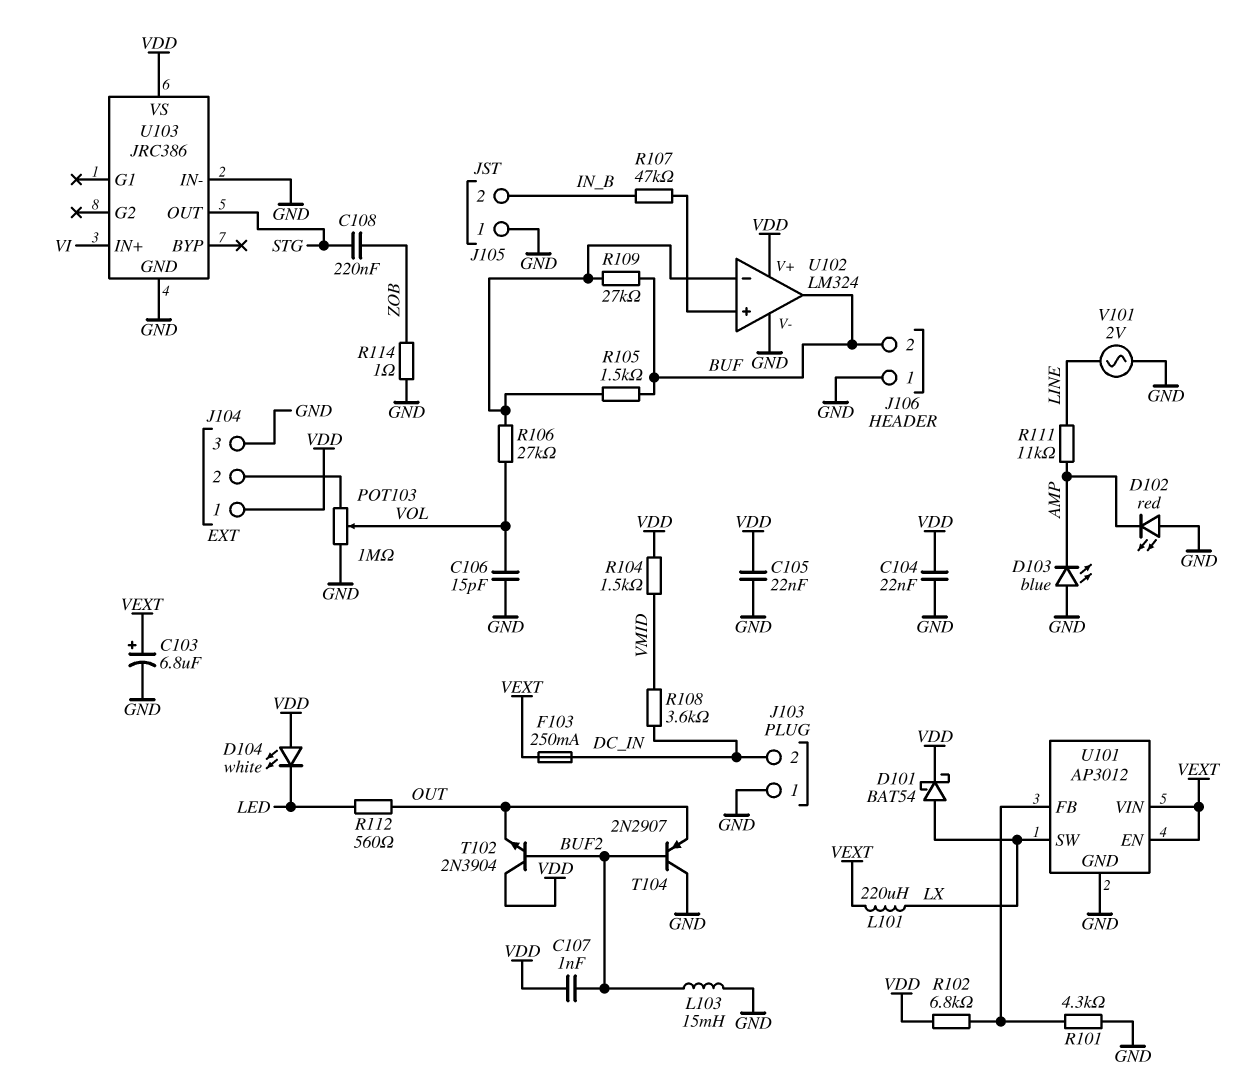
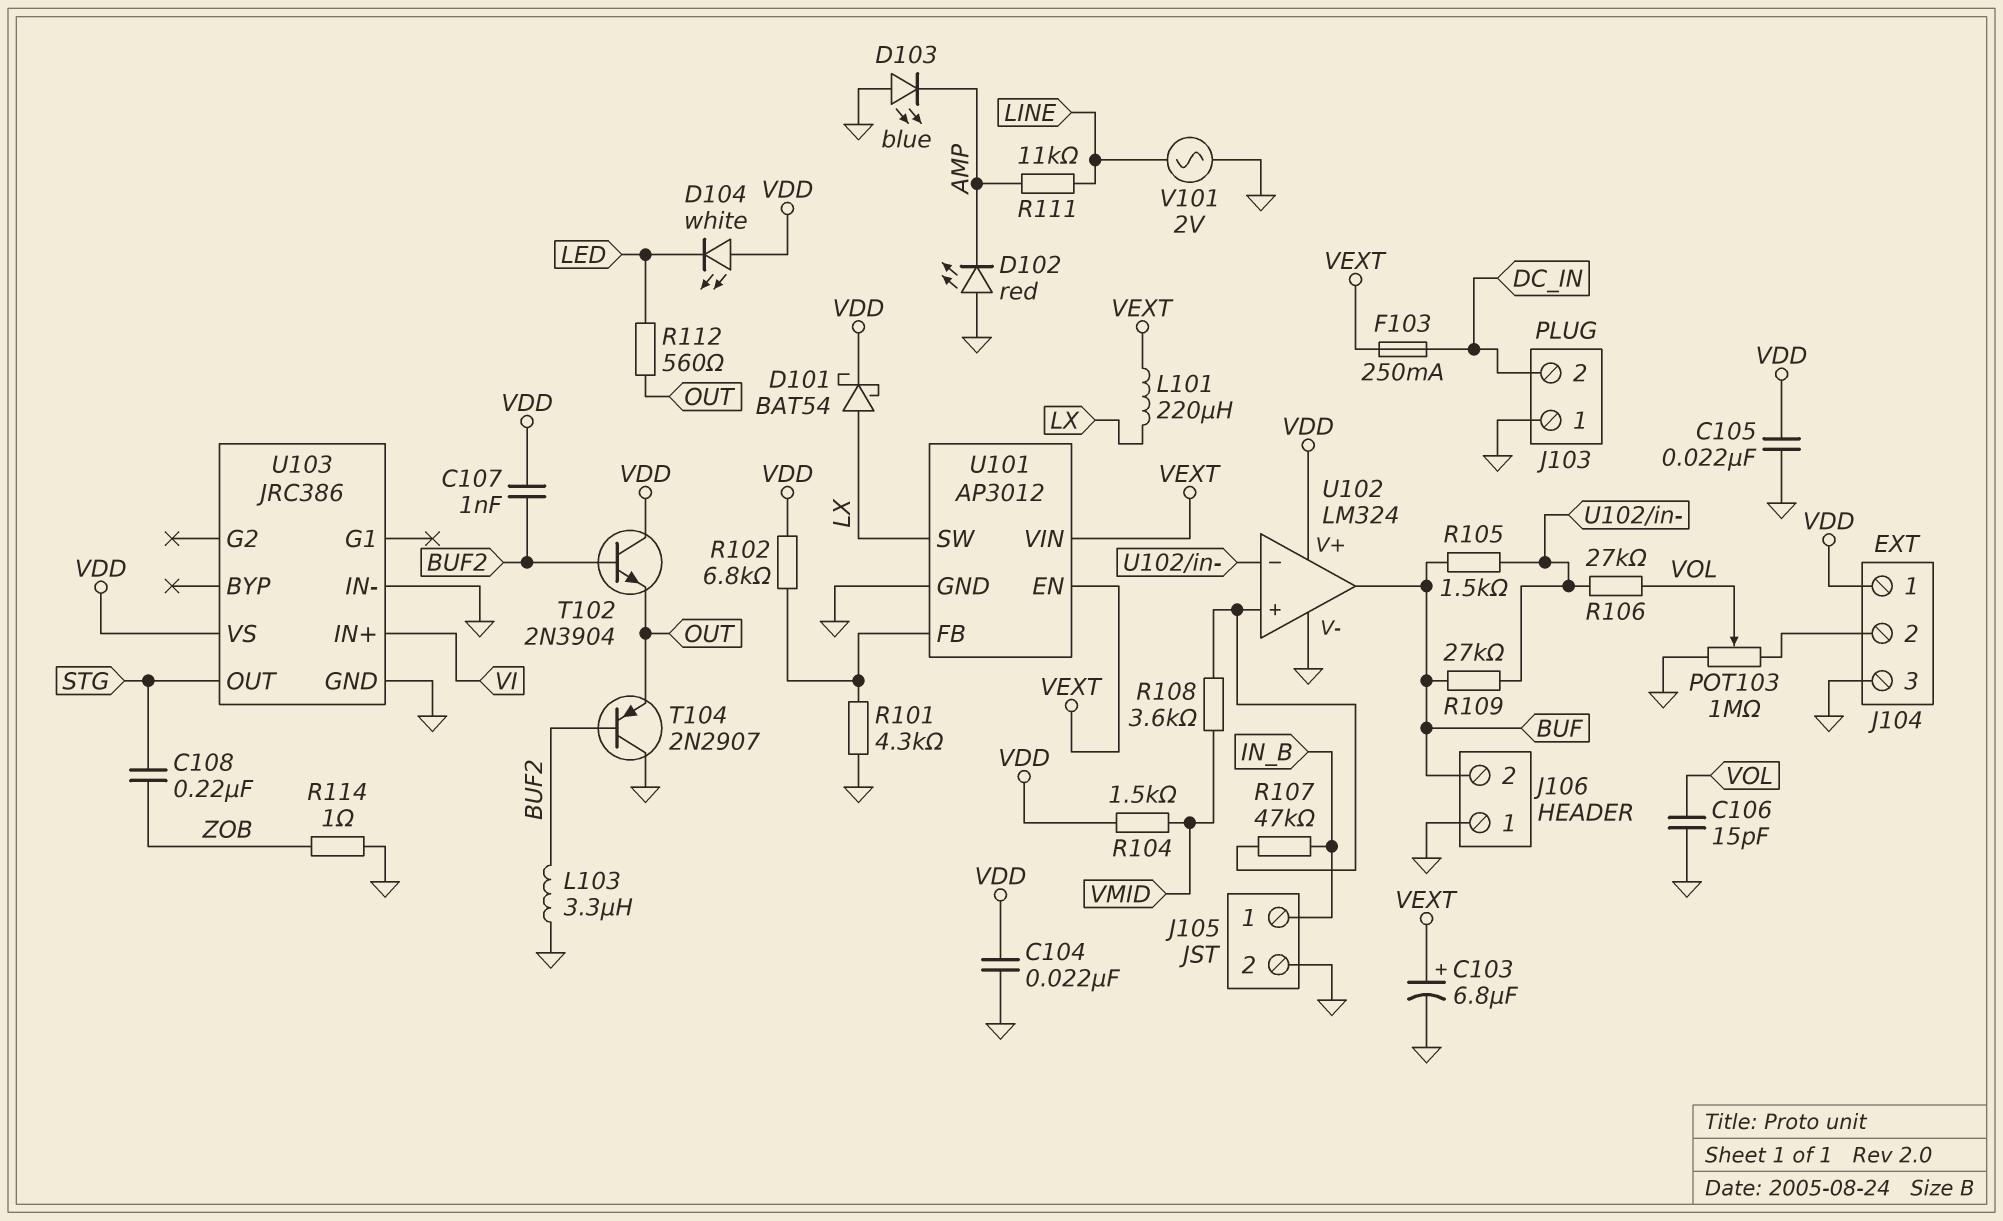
J105 pin 1: GND -> IN_B
J105 pin 2: IN_B -> GND
L103: 15mH (BUF2, GND) -> 3.3uH (BUF2, GND)
R108: 3.6k (DC_IN, VMID) -> 3.6k (U102/in+, VMID)

